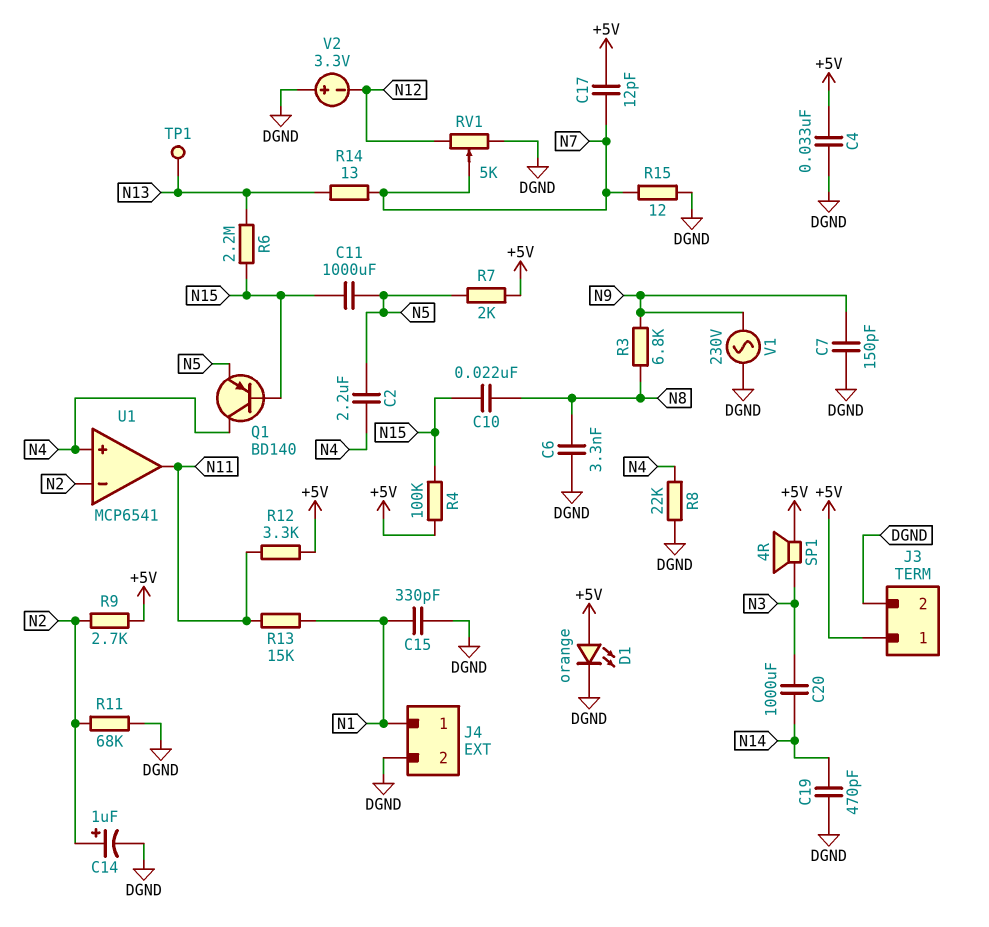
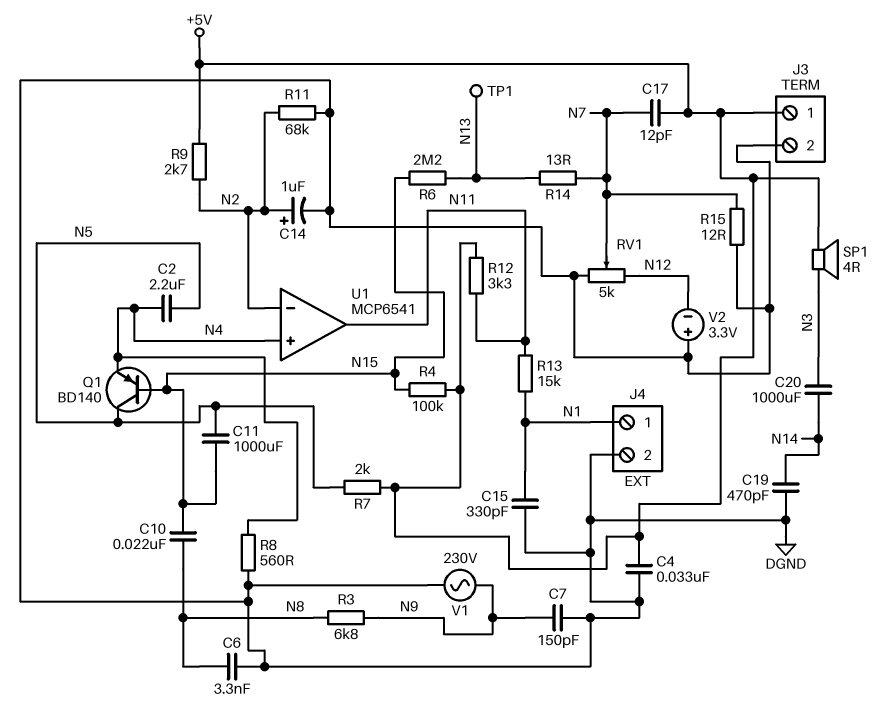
D1: LED orange (A +5V, K DGND) -> none
Q1: PNP BD140 (B N15, C N4, E N5) -> PNP BD140 (B N15, C N5, E N4)
R8: 22k (DGND, N4) -> 560 (DGND, N4)

